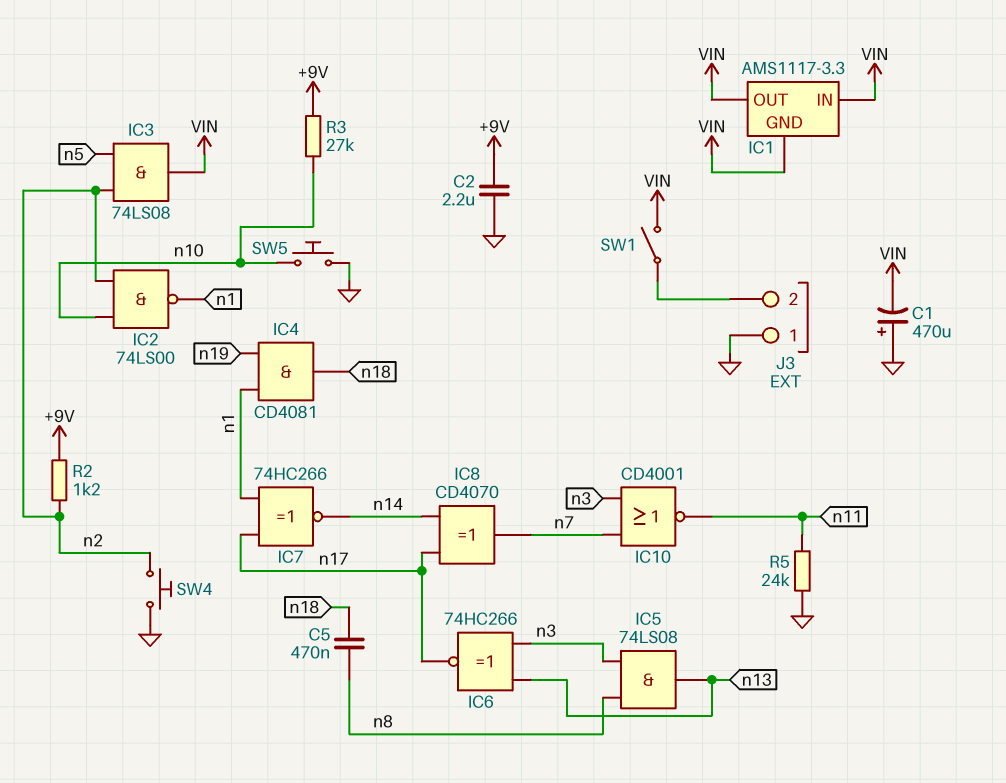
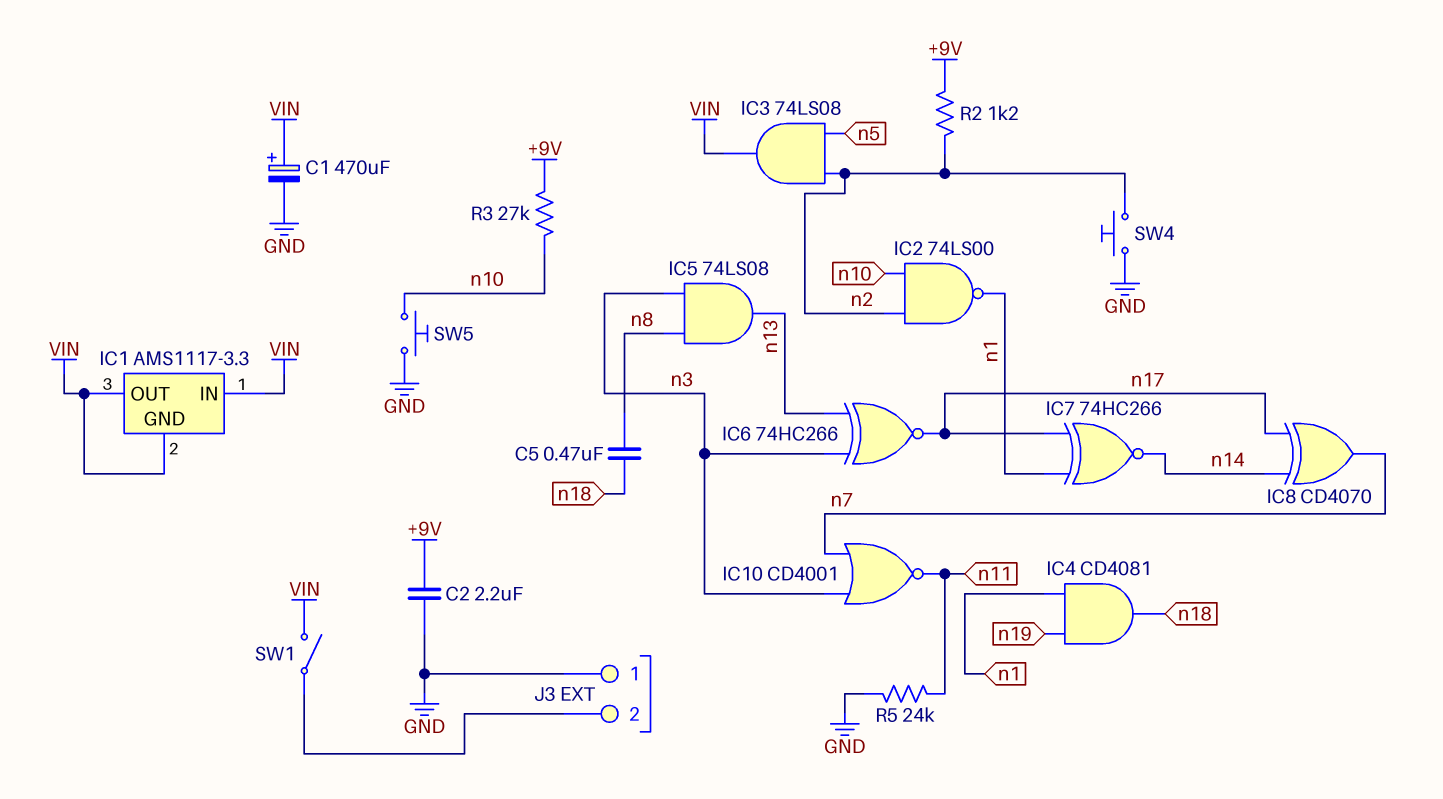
C1: 470uF (plus GND, minus VIN) -> 470uF (plus VIN, minus GND)

